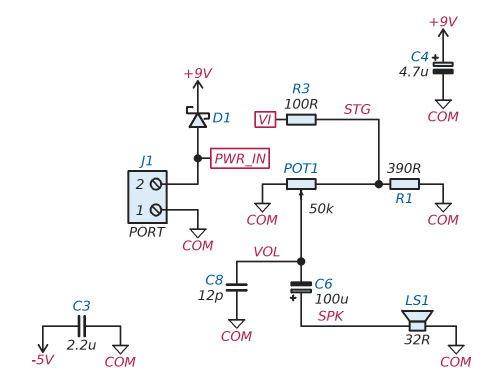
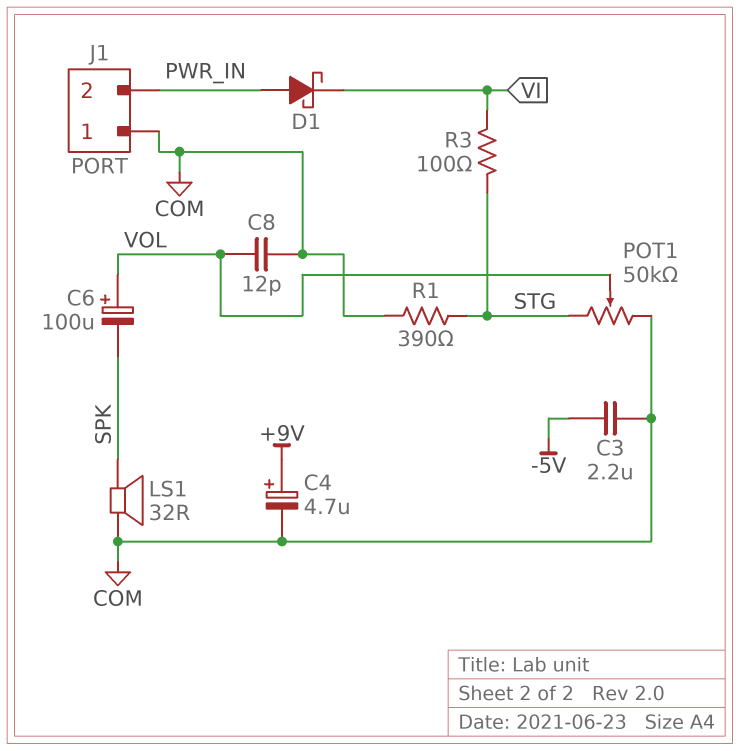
C6: 100uF (plus SPK, minus VOL) -> 100uF (plus VOL, minus SPK)
D1: schottky (A PWR_IN, K +9V) -> schottky (A PWR_IN, K VI)

